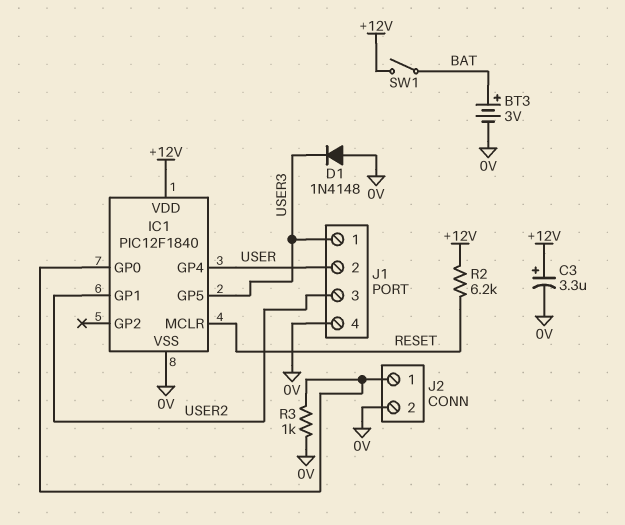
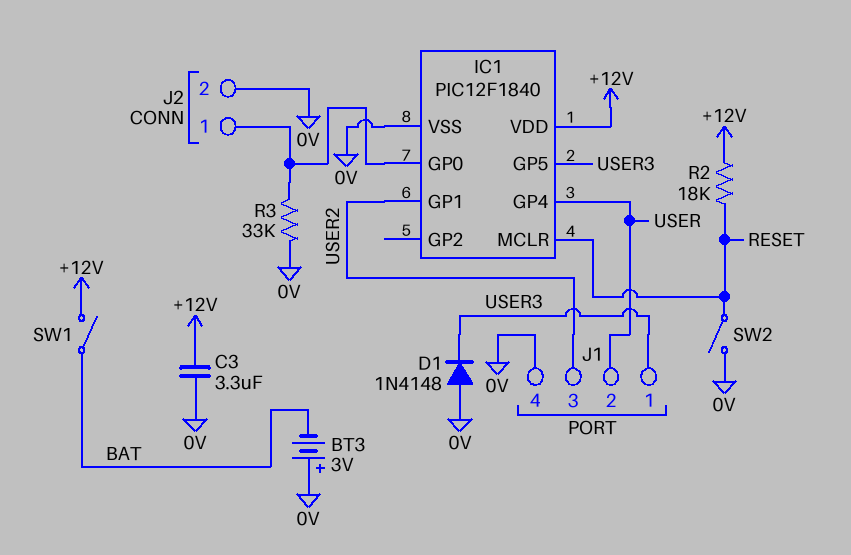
BT3: 3V (plus BAT, minus 0V) -> 3V (plus 0V, minus BAT)
C3: 3.3uF (plus +12V, minus 0V) -> 3.3uF (+12V, 0V)
R2: 6.2k (+12V, RESET) -> 18k (+12V, RESET)
R3: 1k (0V, IC1/GP0) -> 33k (0V, IC1/GP0)
SW2: none -> switch (0V, RESET)

